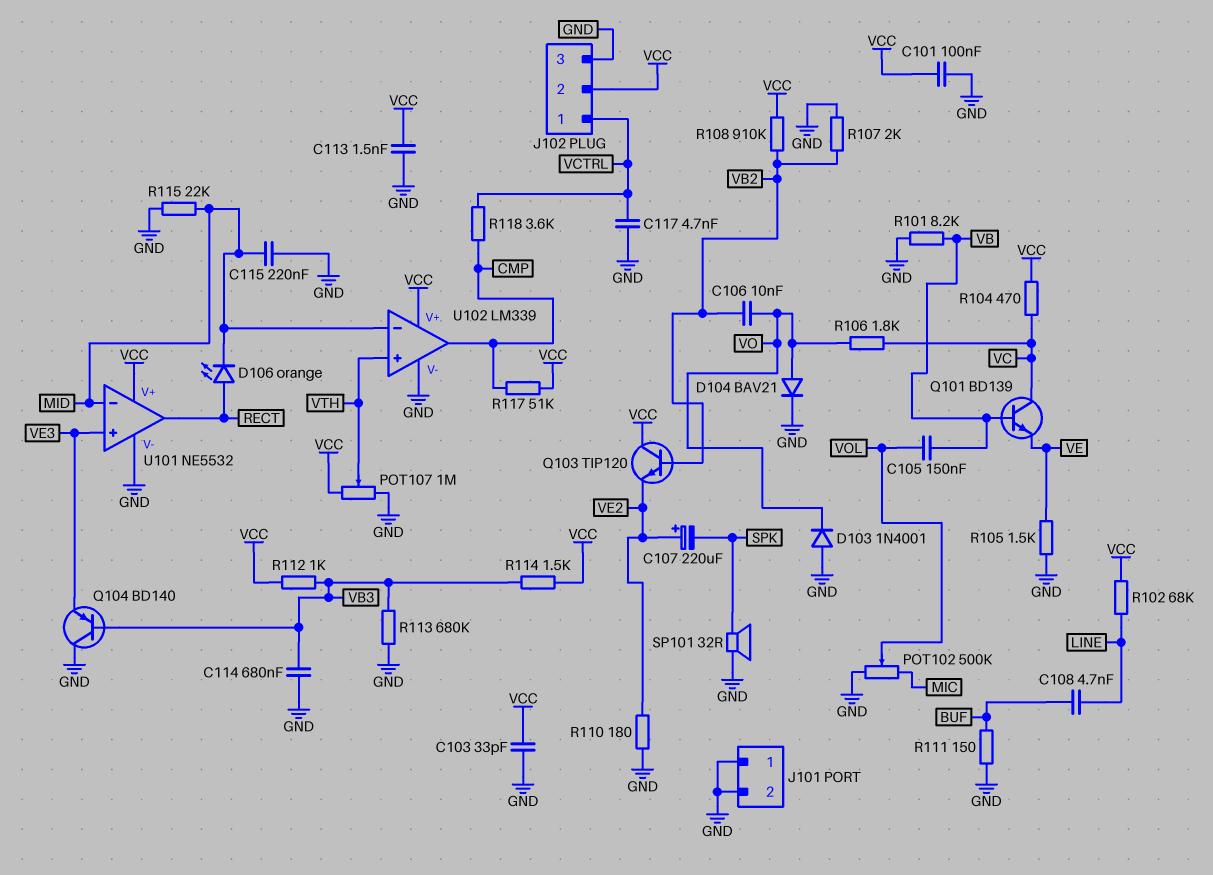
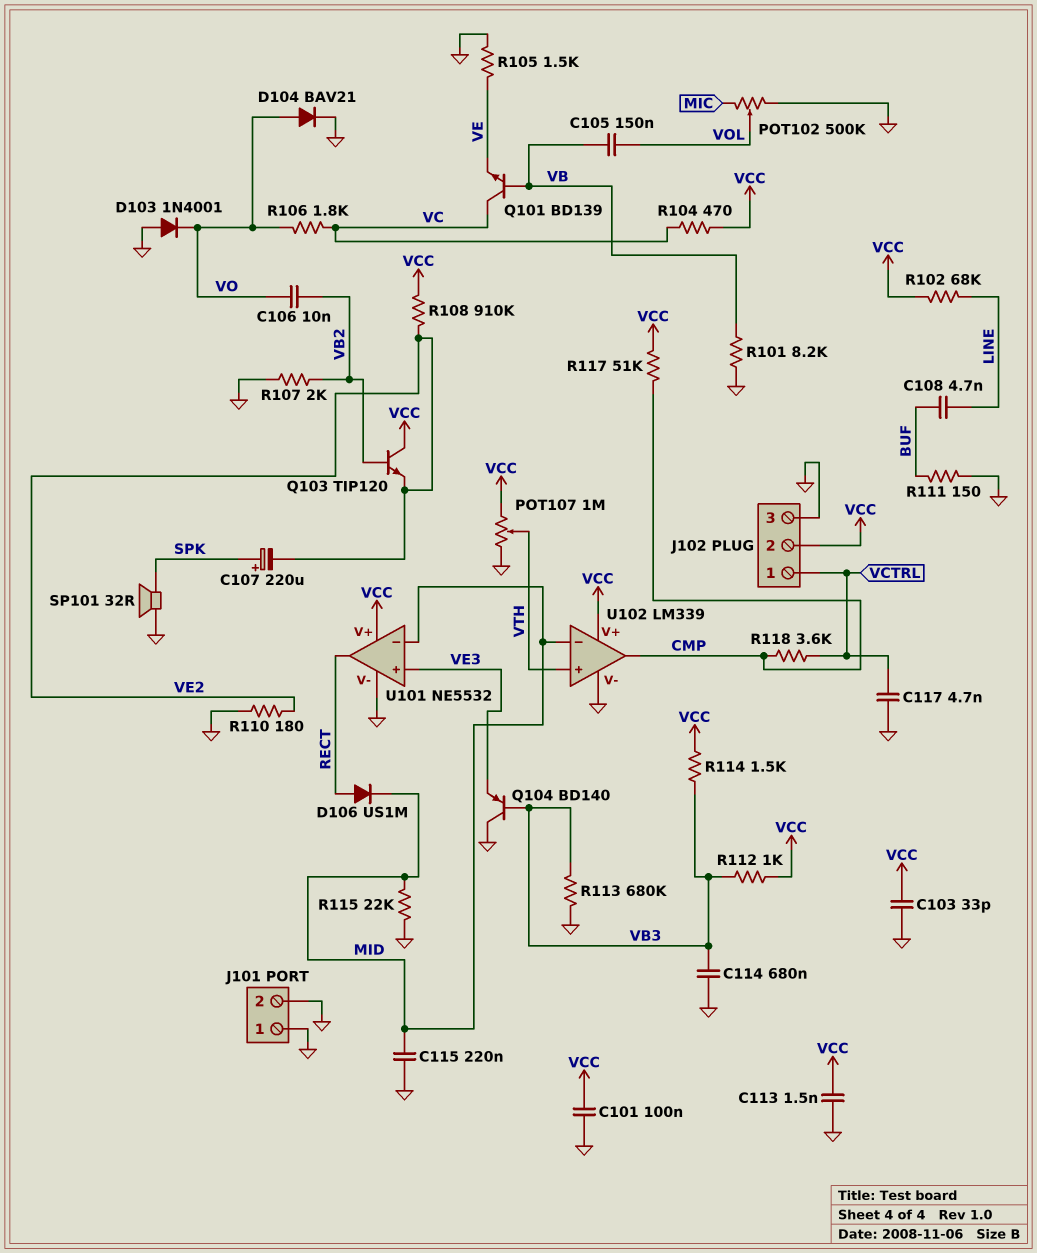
C107: 220uF (plus VE2, minus SPK) -> 220uF (plus SPK, minus VE2)
D106: LED orange (A RECT, K MID) -> diode US1M (A RECT, K MID)
R108: 910k (VB2, VCC) -> 910k (VCC, VE2)

